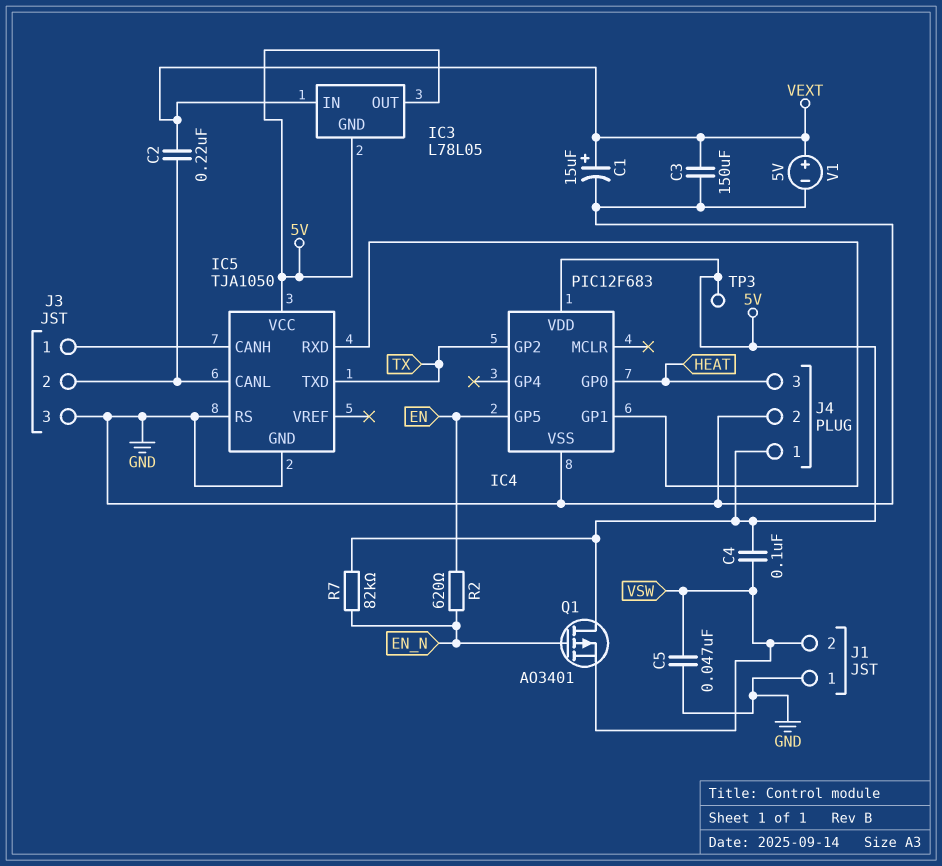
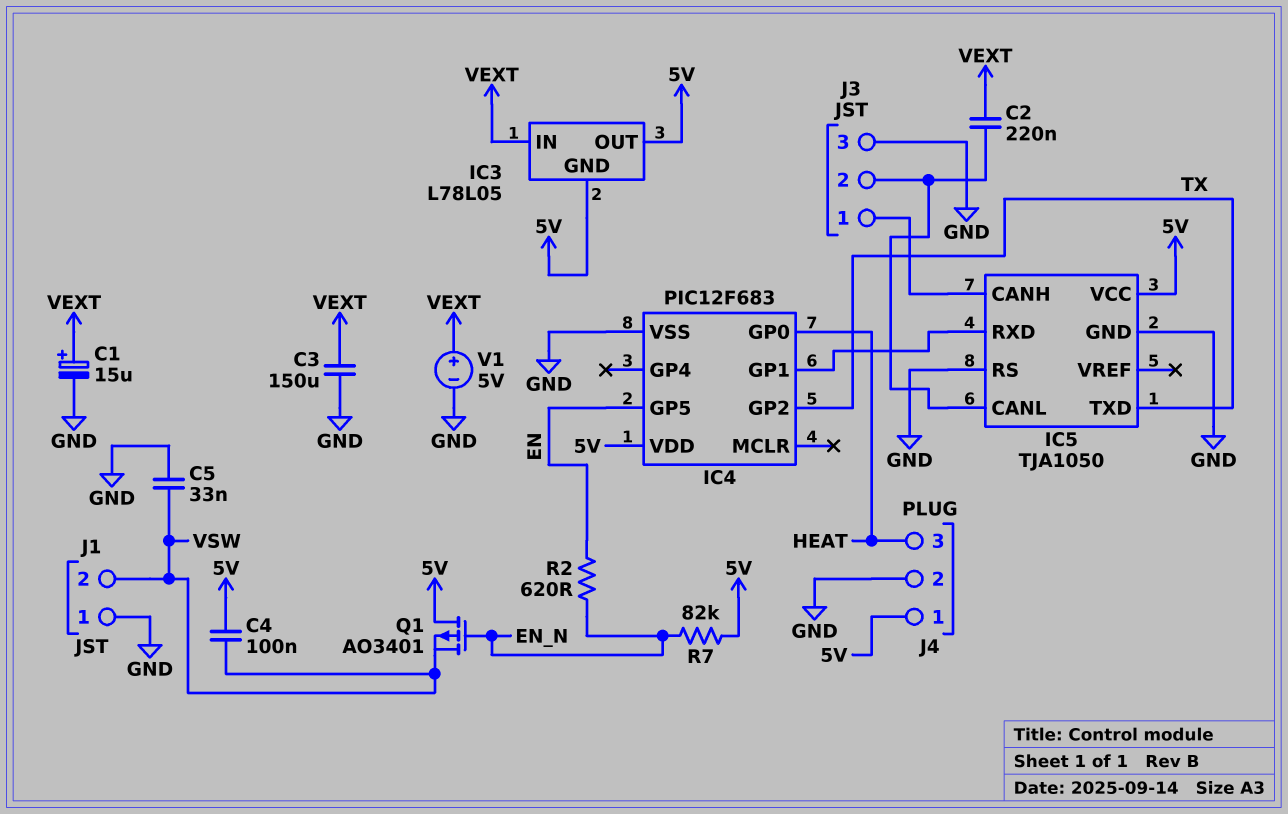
C5: 47nF (GND, VSW) -> 33nF (GND, VSW)
TP3: test point (5V) -> none

